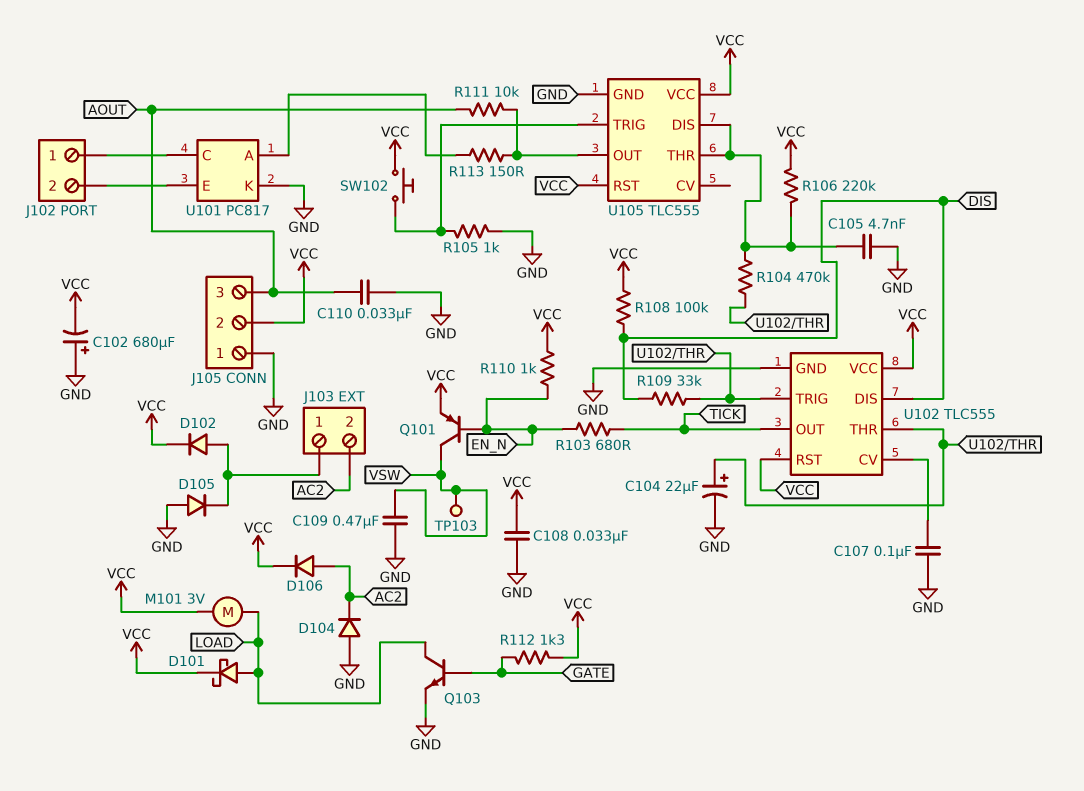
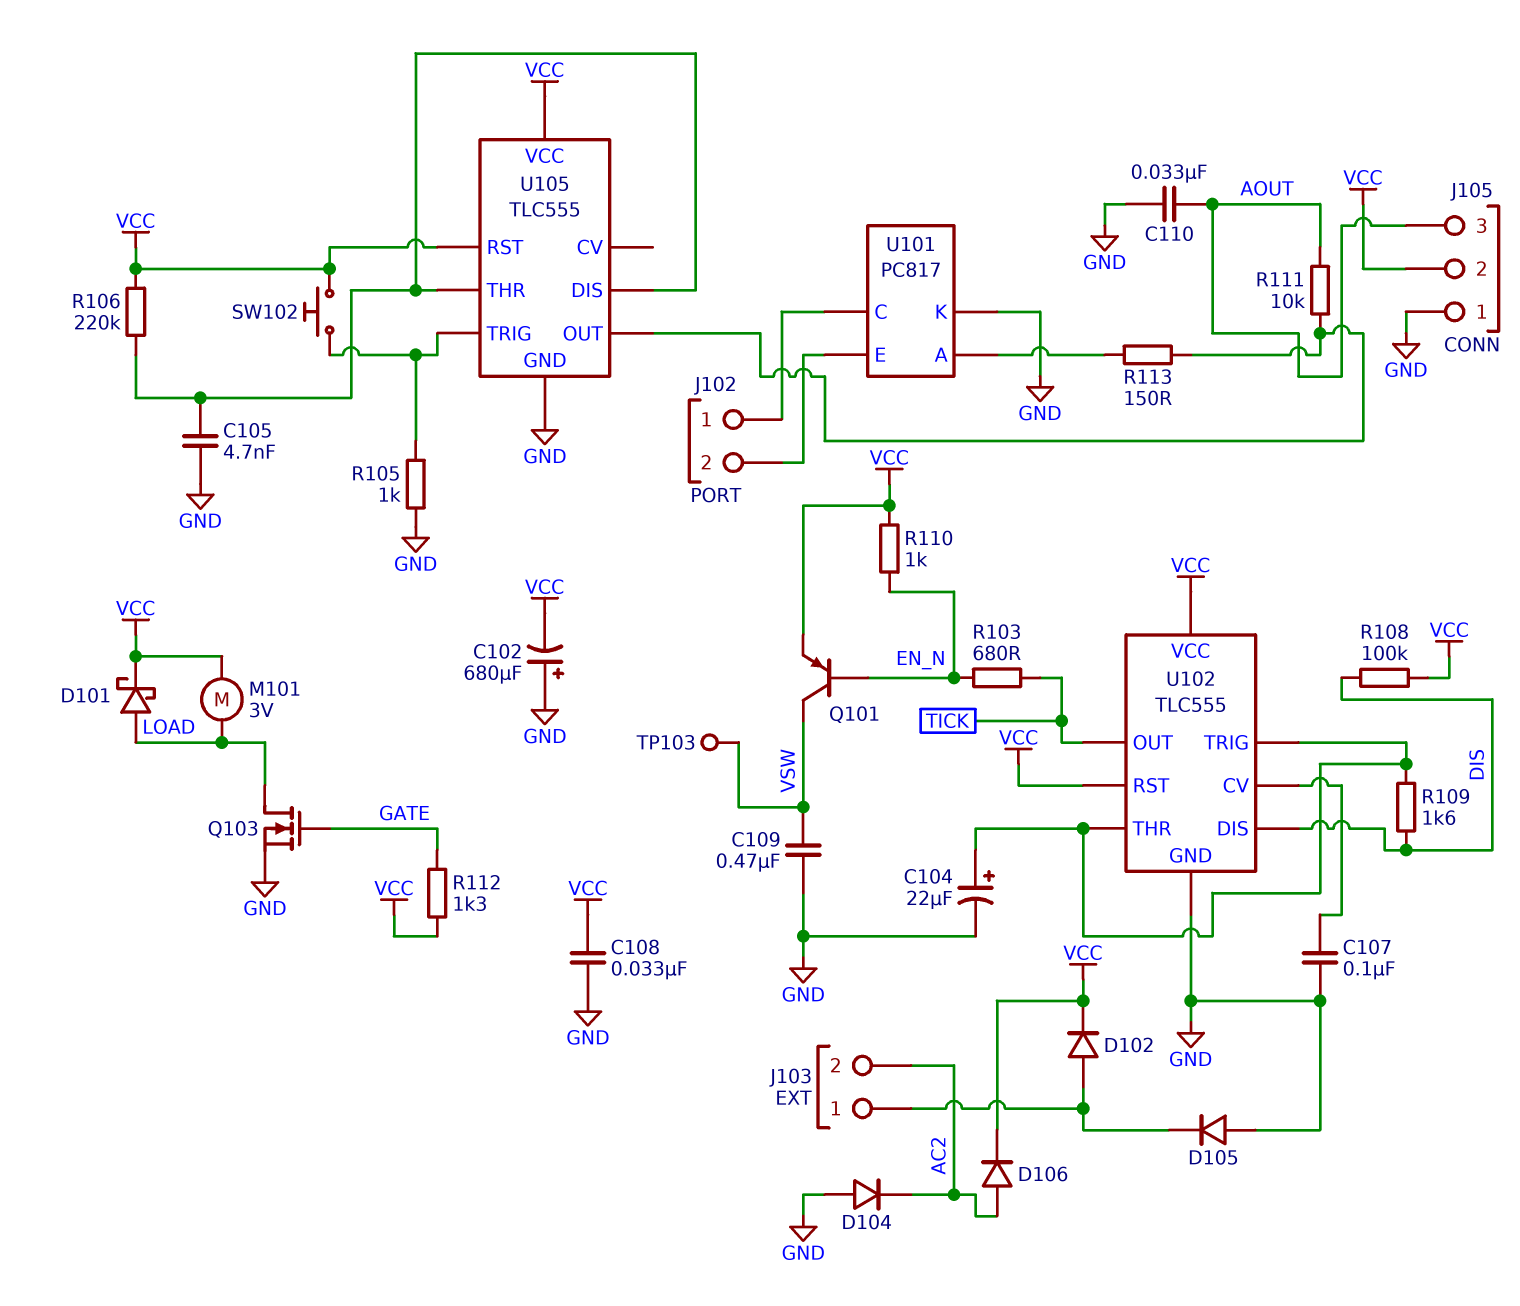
Q103: NPN (B GATE, C LOAD, E GND) -> NMOS (G GATE, D LOAD, S GND)
R104: 470k (U102/THR, U105/DIS) -> none
R109: 33k (DIS, U102/THR) -> 1.6k (DIS, U102/THR)

